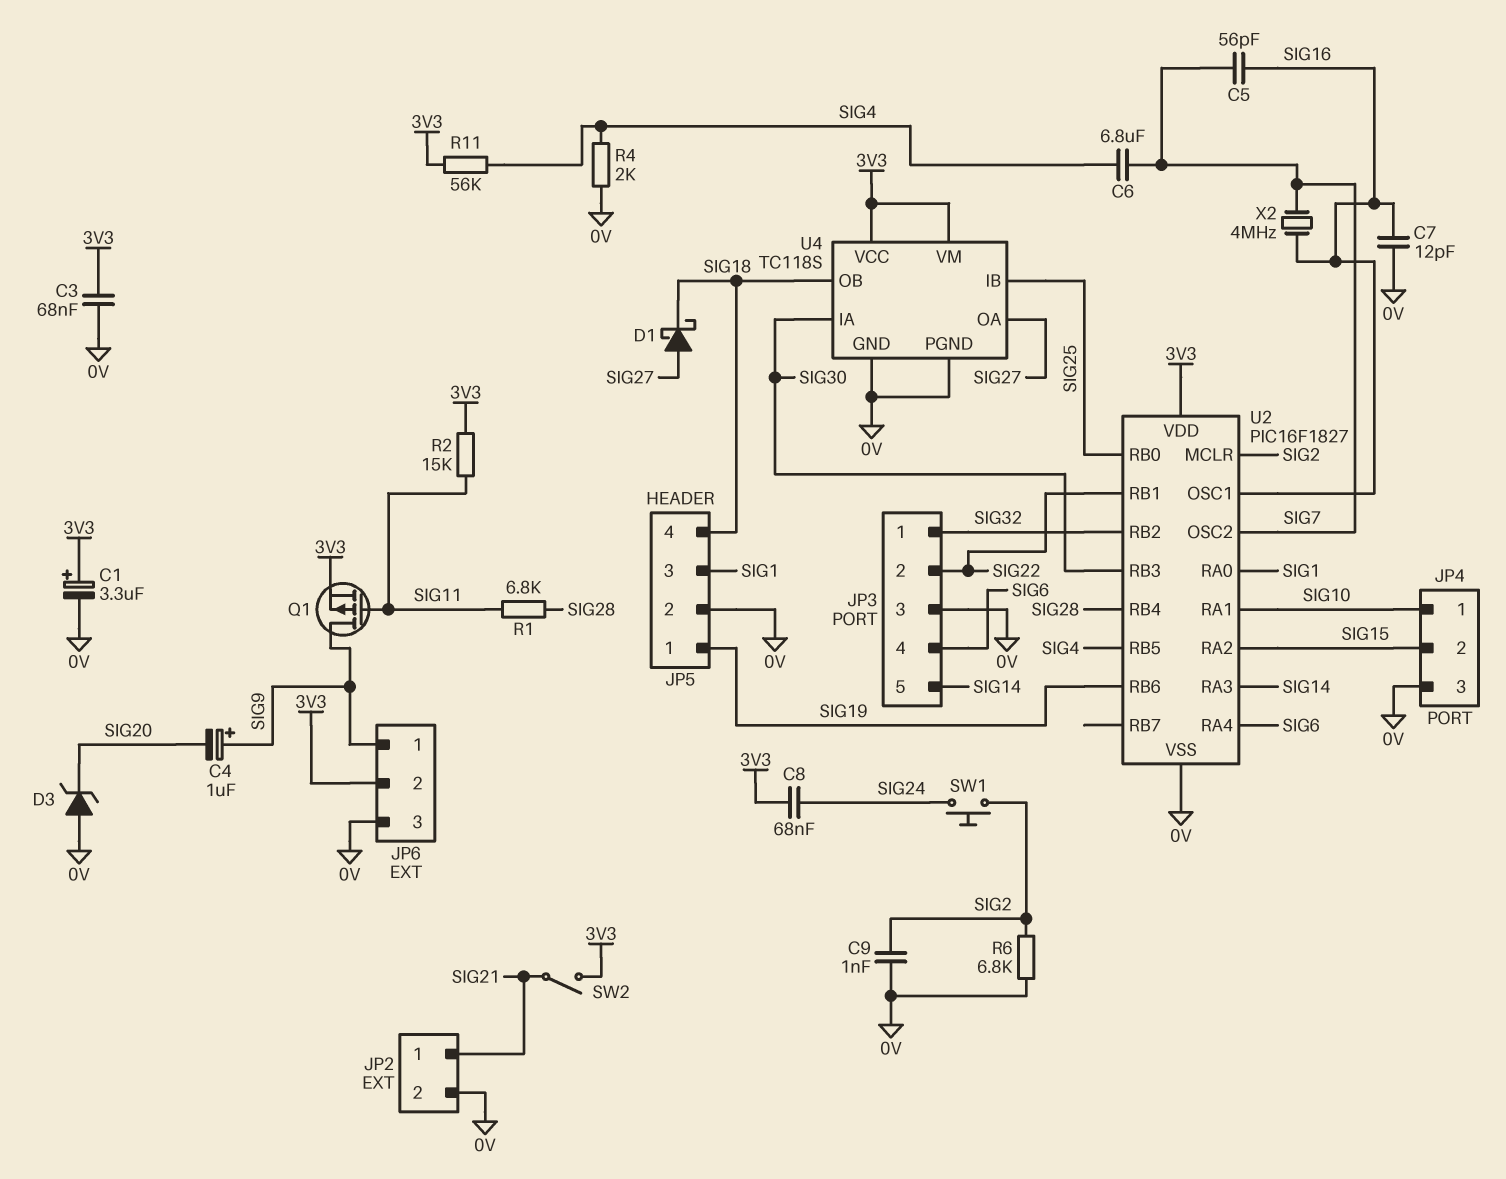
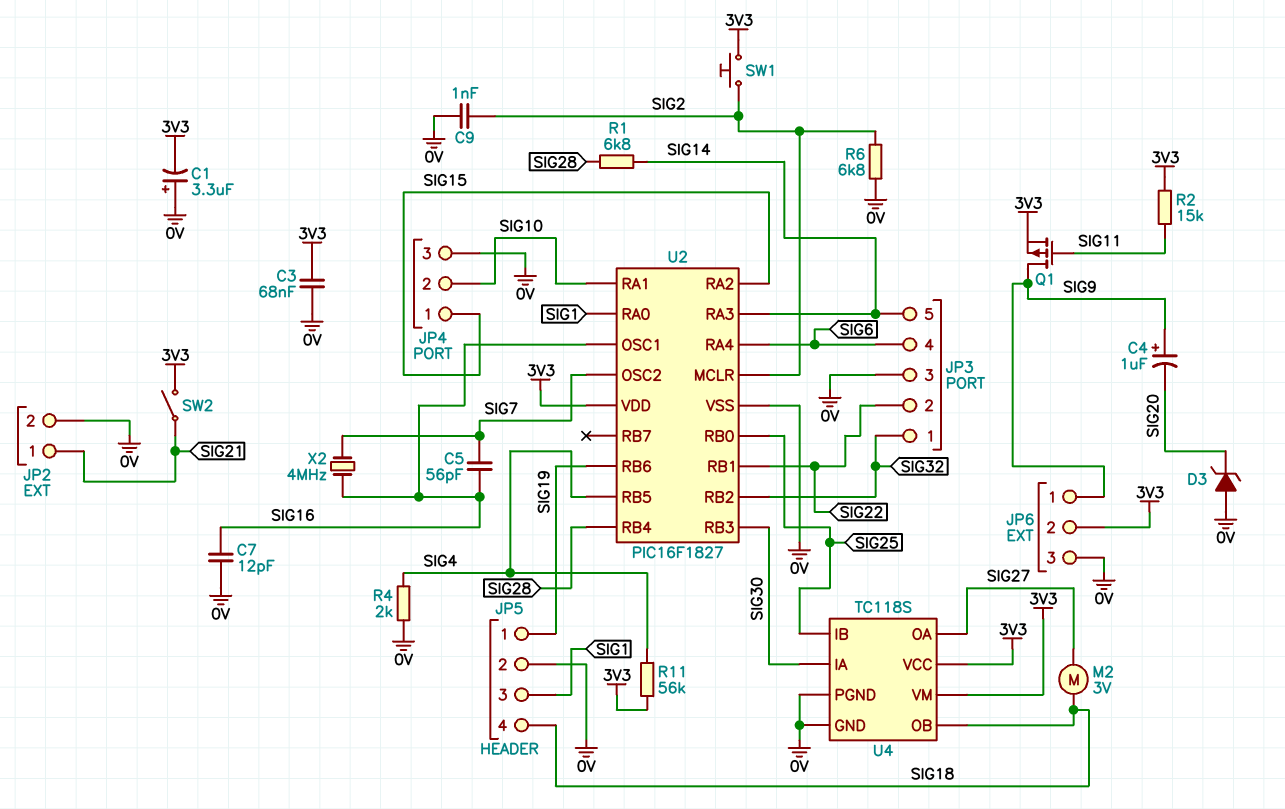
C1: 3.3uF (plus 3V3, minus 0V) -> 3.3uF (plus 0V, minus 3V3)
C6: 6.8uF (SIG4, SIG7) -> none
C8: 68nF (3V3, SIG24) -> none
D1: schottky (A SIG27, K SIG18) -> none
JP4 pin 1: SIG10 -> SIG15
JP4 pin 2: SIG15 -> SIG10
M2: none -> motor 3V (SIG18, SIG27)
R1: 6.8k (SIG11, SIG28) -> 6.8k (SIG14, SIG28)
SW1: button (SIG2, SIG24) -> button (3V3, SIG2)

